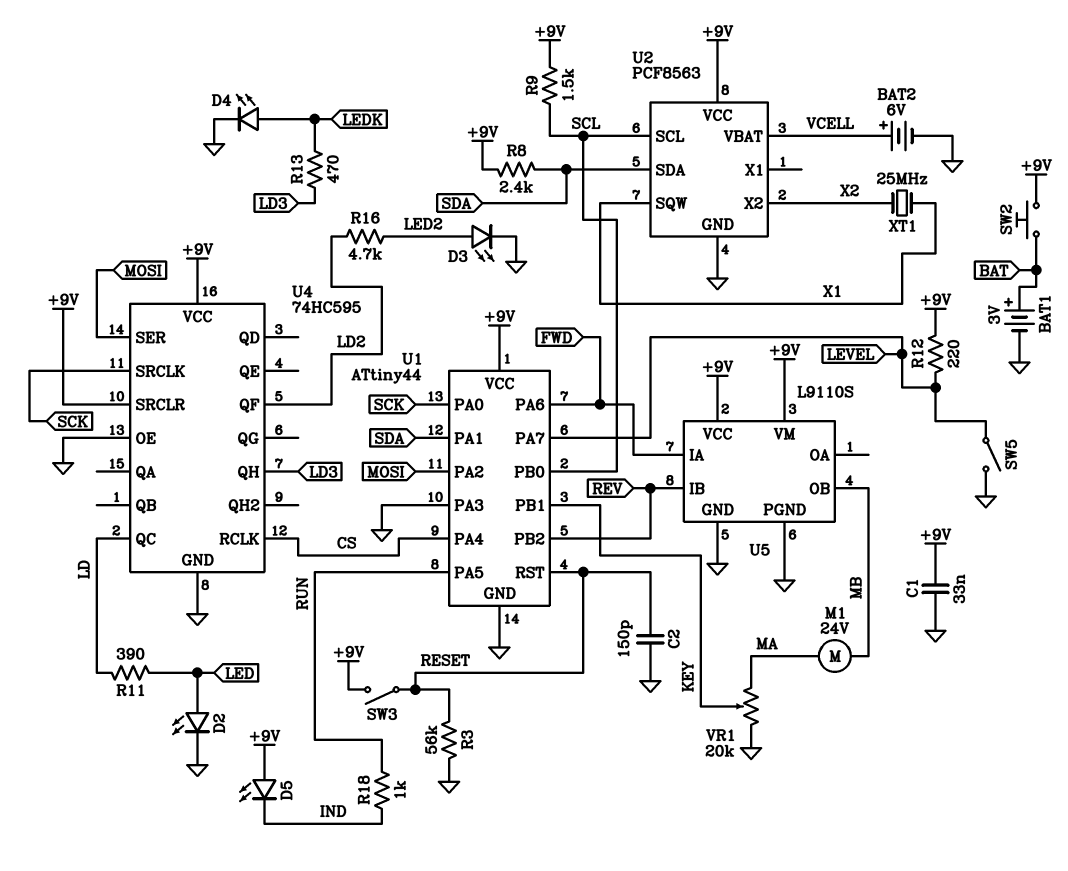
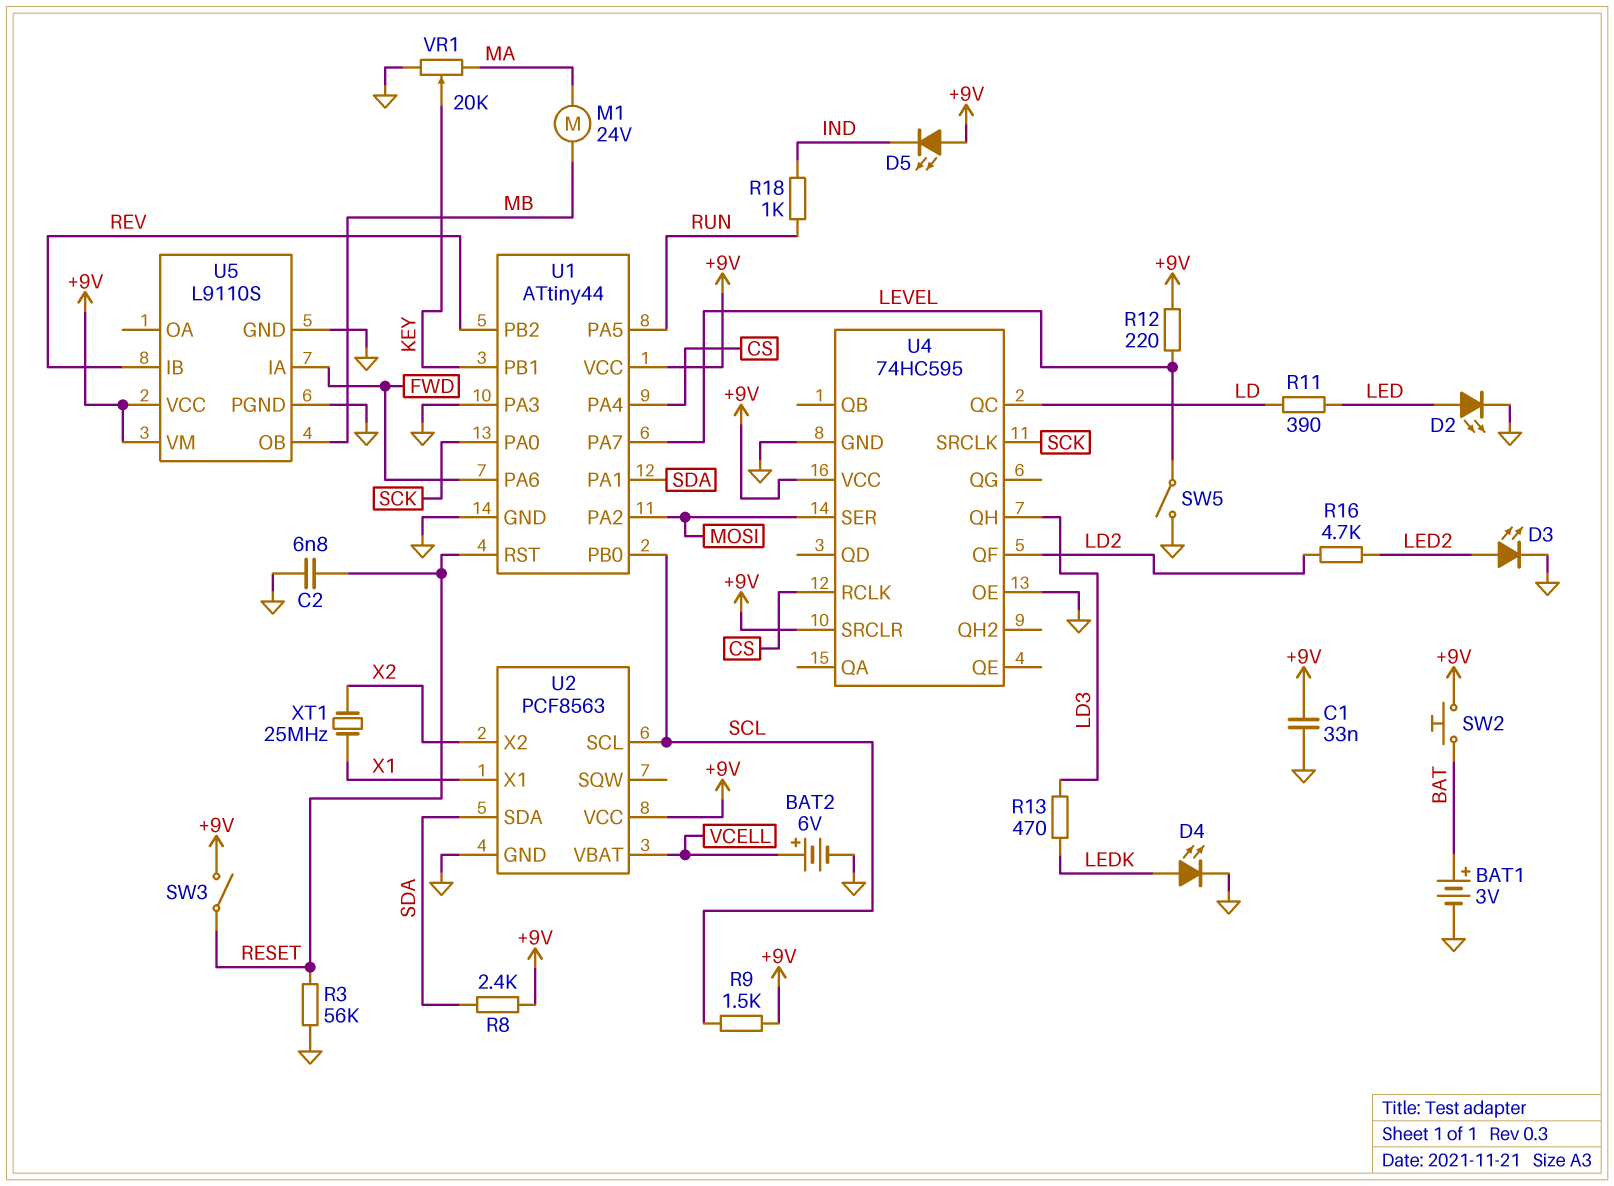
C2: 150pF (GND, RESET) -> 6.8nF (GND, RESET)
U2 pin SQW: X1 -> none
U2 pin X1: none -> X1

